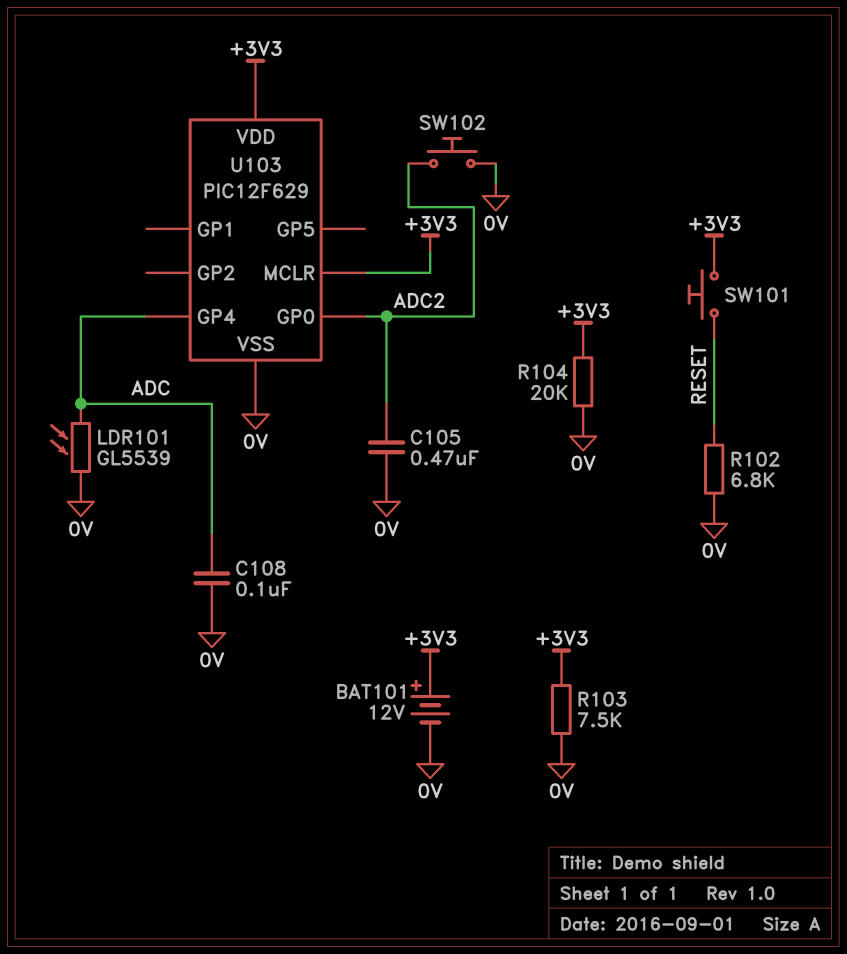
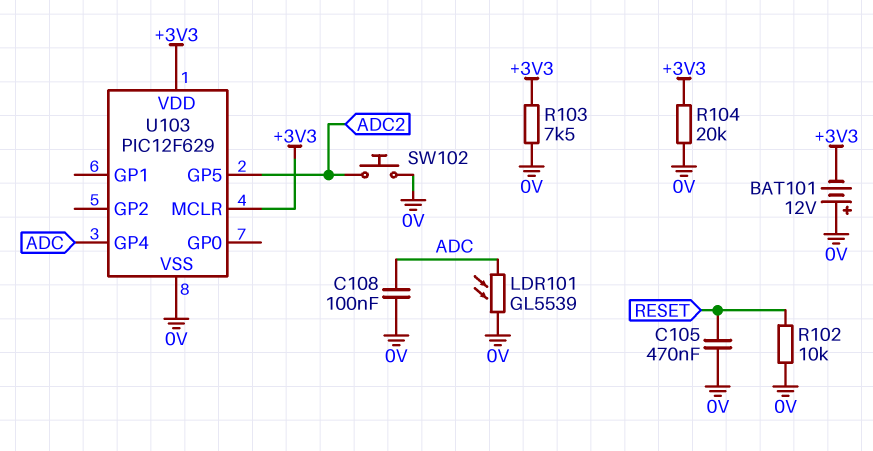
BAT101: 12V (plus +3V3, minus 0V) -> 12V (plus 0V, minus +3V3)
C105: 470nF (0V, ADC2) -> 470nF (0V, RESET)
R102: 6.8k (0V, RESET) -> 10k (0V, RESET)
SW101: button (+3V3, RESET) -> none
U103 pin GP0: ADC2 -> none
U103 pin GP5: none -> ADC2

